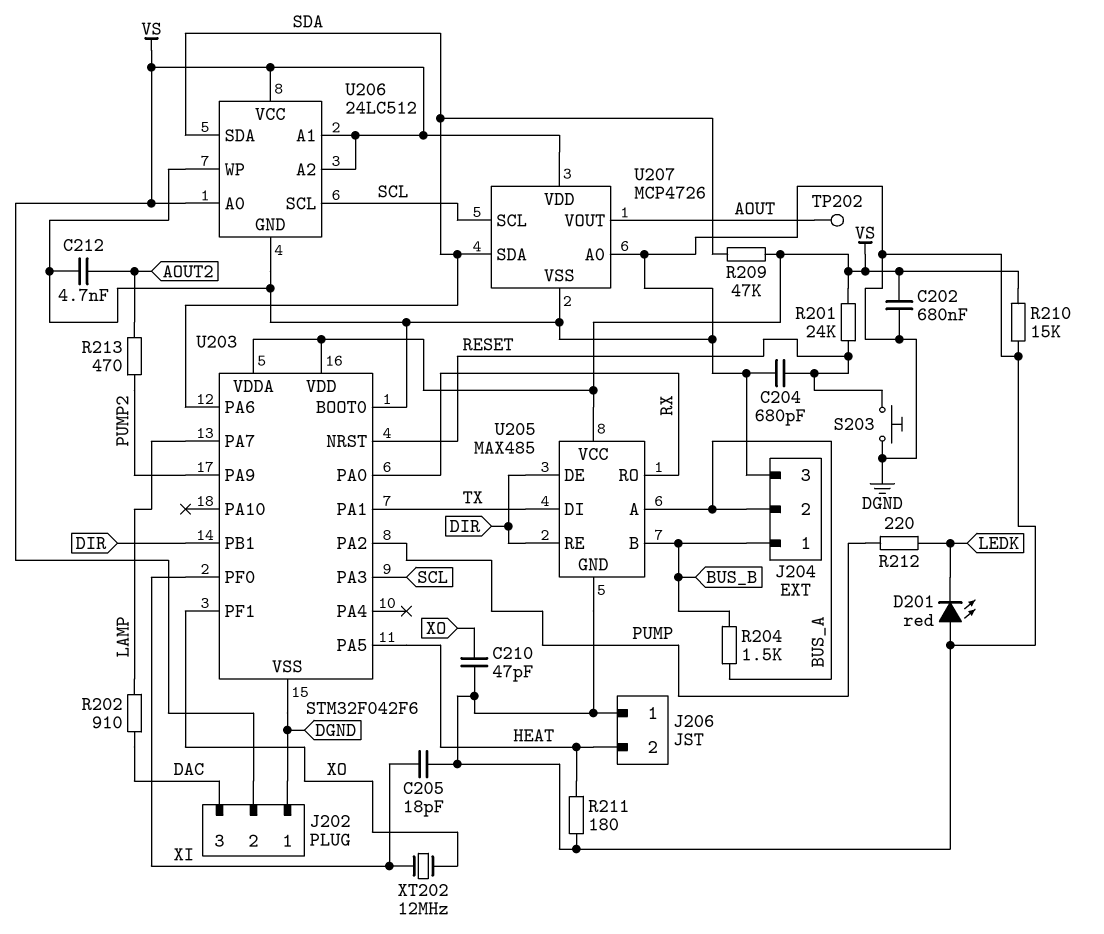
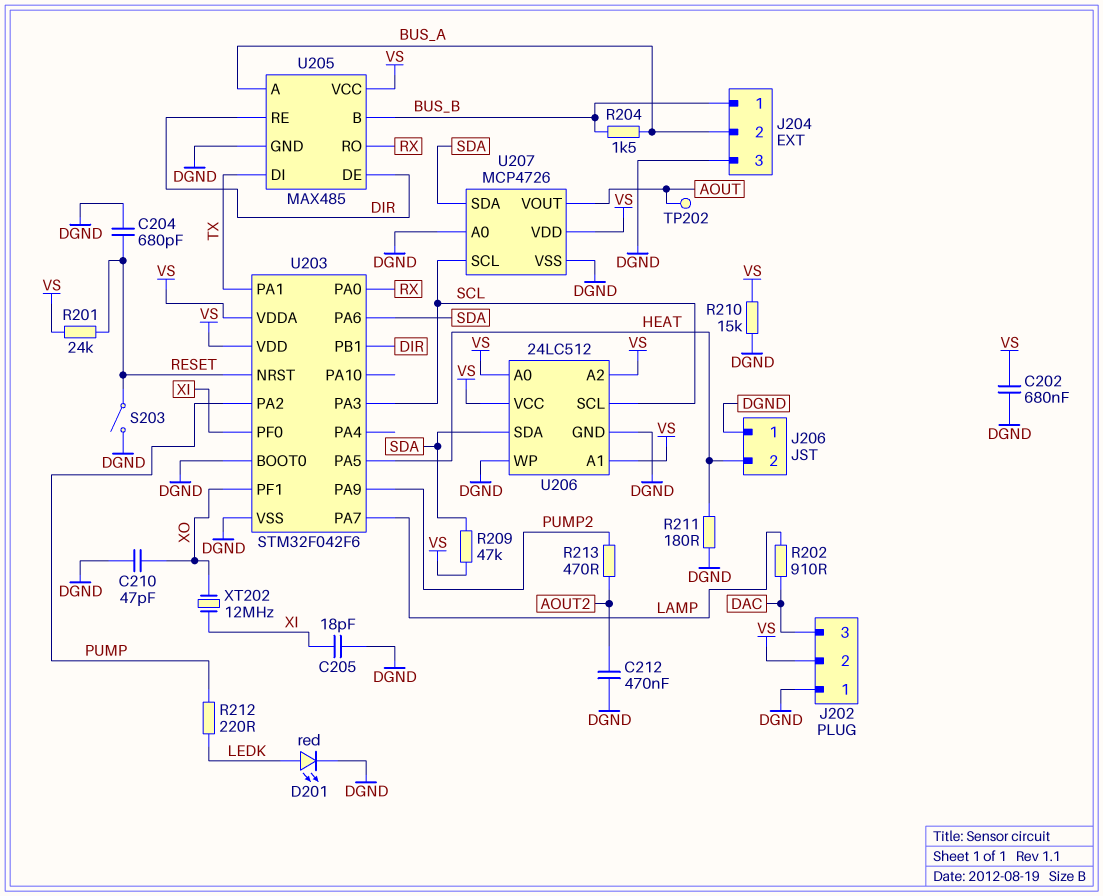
C212: 4.7nF (AOUT2, DGND) -> 470nF (AOUT2, DGND)
D201: LED red (A DGND, K LEDK) -> LED red (A LEDK, K DGND)
S203: button (DGND, RESET) -> switch (DGND, RESET)

